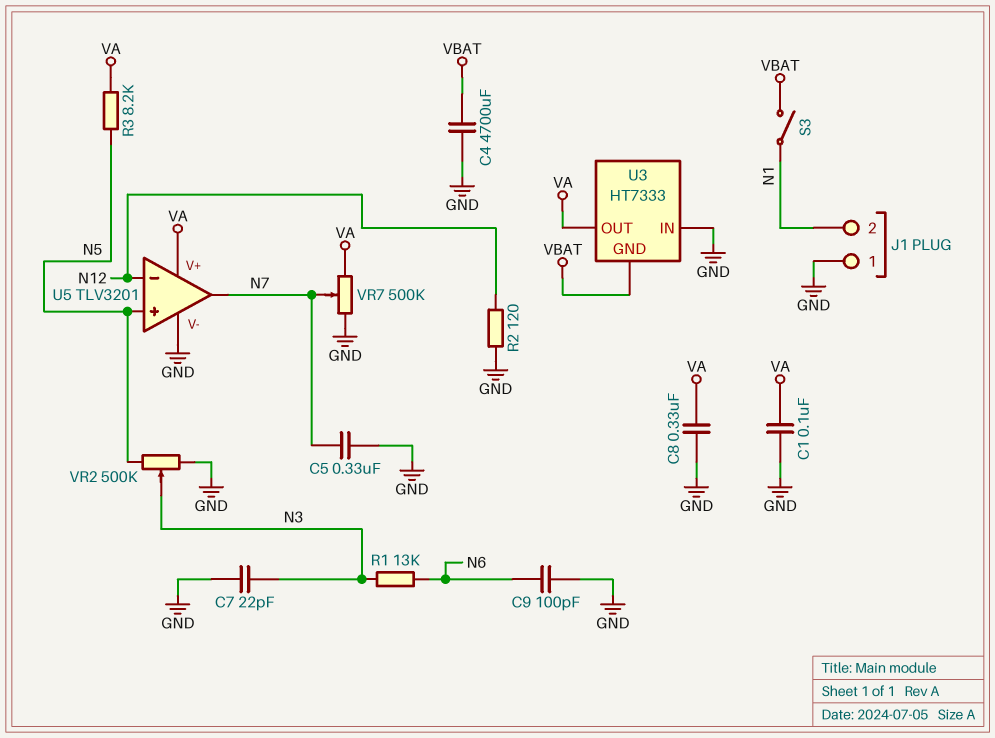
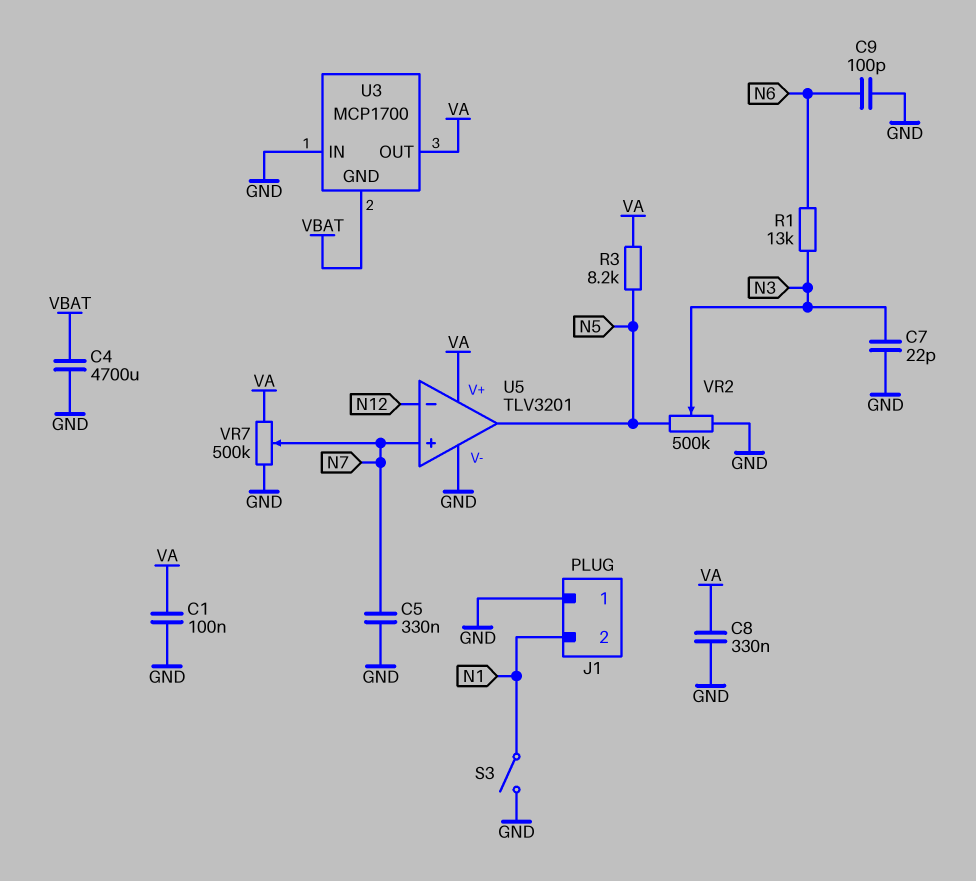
R2: 120 (GND, N12) -> none
S3: switch (N1, VBAT) -> switch (GND, N1)
U3: HT7333 -> MCP1700
U5 pin in+: N5 -> N7
U5 pin out: N7 -> N5

